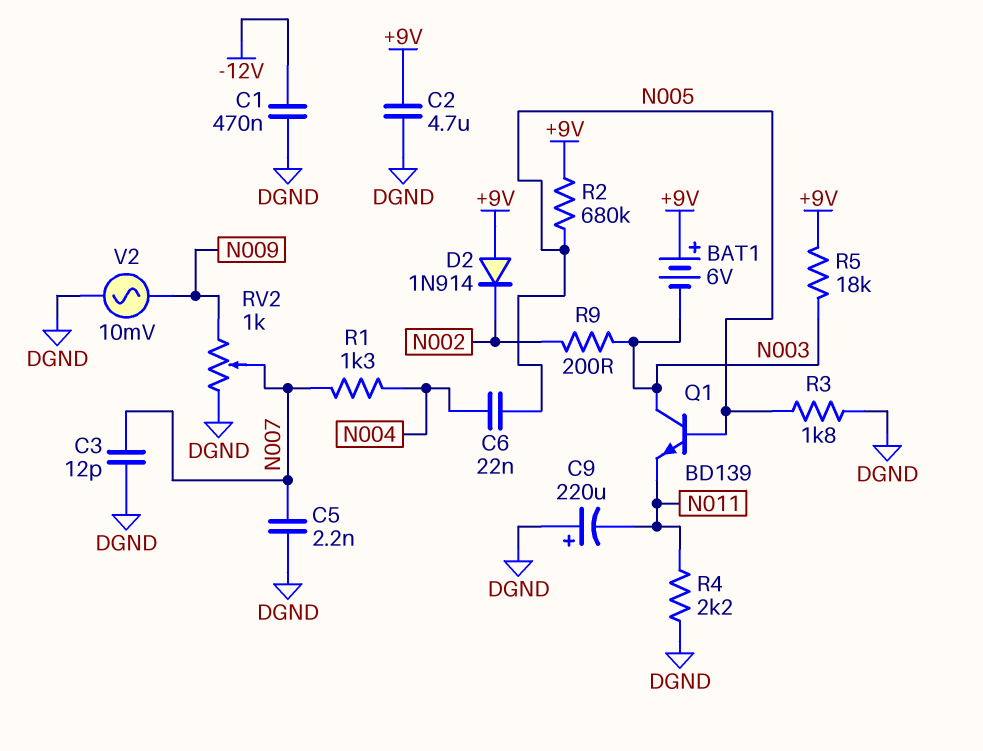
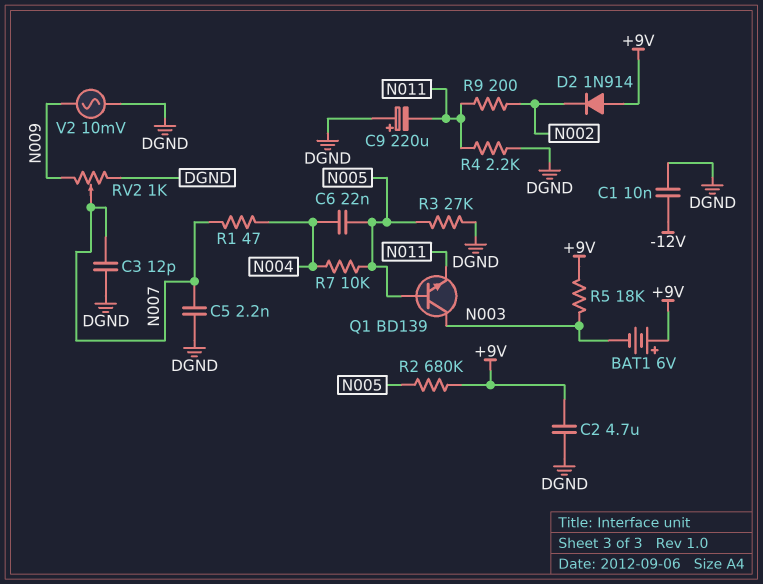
C1: 470nF (-12V, DGND) -> 10nF (-12V, DGND)
R1: 1.3k (N004, N007) -> 47 (N004, N007)
R3: 1.8k (DGND, N005) -> 27k (DGND, N005)
R7: none -> 10k (N004, N005)
R9: 200 (N002, N003) -> 200 (N002, N011)

